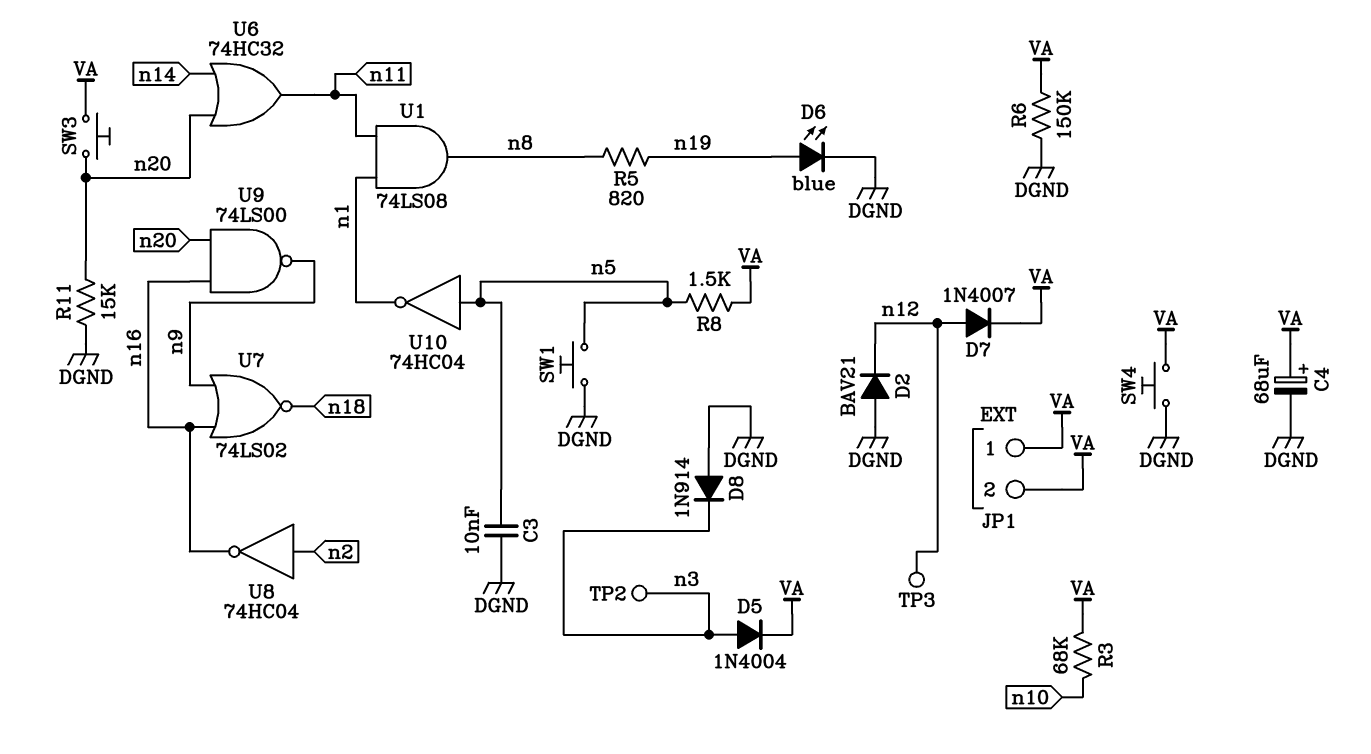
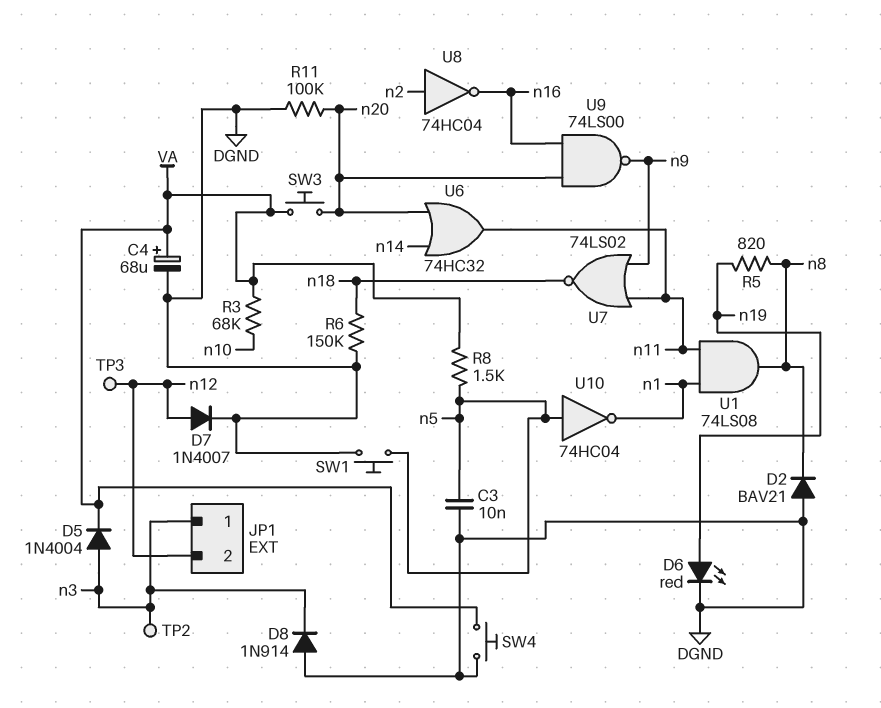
D2: diode BAV21 (A DGND, K n12) -> diode BAV21 (A DGND, K n8)
D6: LED blue (A n19, K DGND) -> LED red (A n19, K DGND)
D7: diode 1N4007 (A n12, K VA) -> diode 1N4007 (A n12, K DGND)
JP1 pin 1: VA -> n3
JP1 pin 2: VA -> n12
R6: 150k (DGND, VA) -> 150k (DGND, n18)
R11: 15k (DGND, n20) -> 100k (DGND, n20)
U7: NOR 74LS02 (in n9, in n16, out n18) -> NOR 74LS02 (in n9, in n11, out n18)

